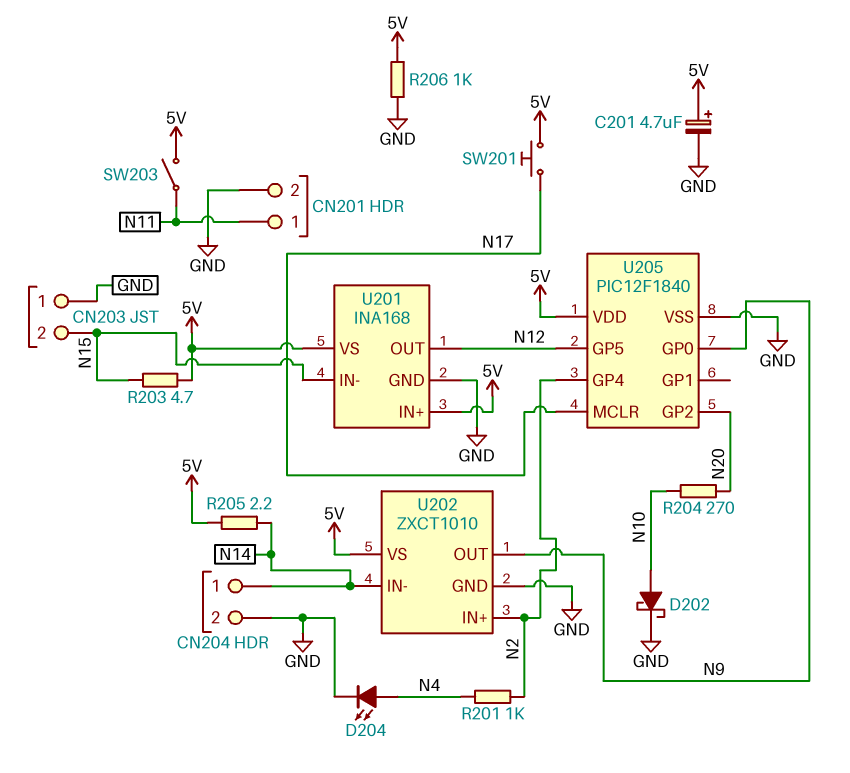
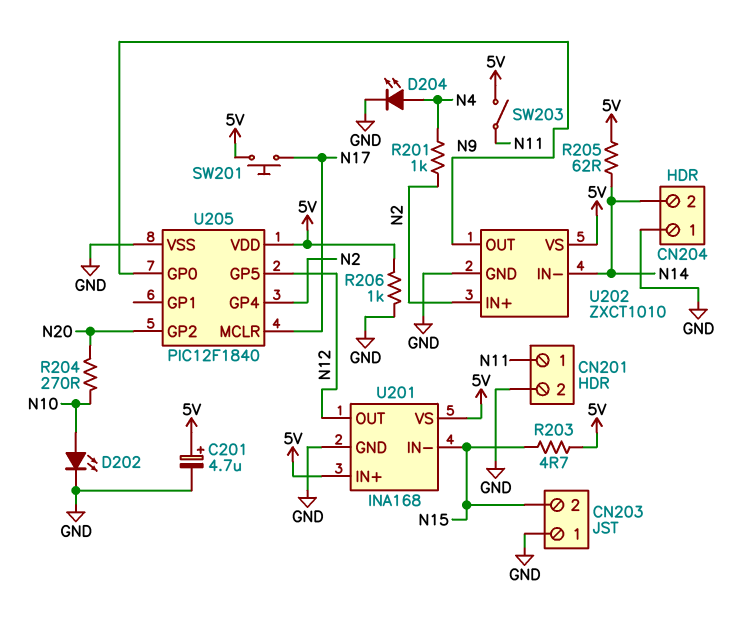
CN204 pin 1: N14 -> GND
CN204 pin 2: GND -> N14
D202: schottky (A N10, K GND) -> LED (A N10, K GND)
R205: 2.2 (5V, N14) -> 62 (5V, N14)

